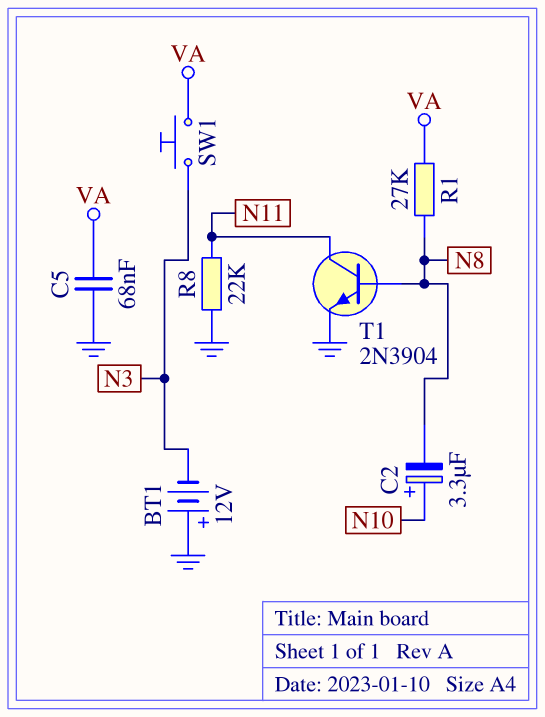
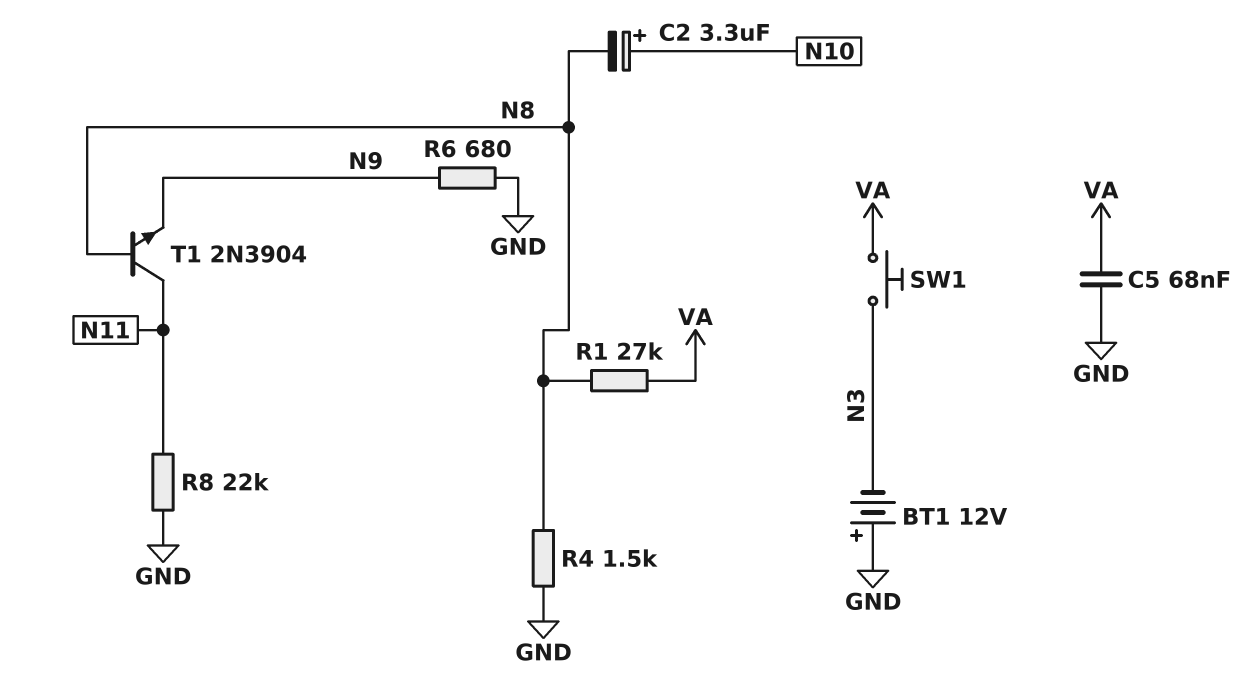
R4: none -> 1.5k (GND, N8)
R6: none -> 680 (GND, N9)
T1: NPN 2N3904 (B N8, C N11, E GND) -> NPN 2N3904 (B N8, C N11, E N9)

